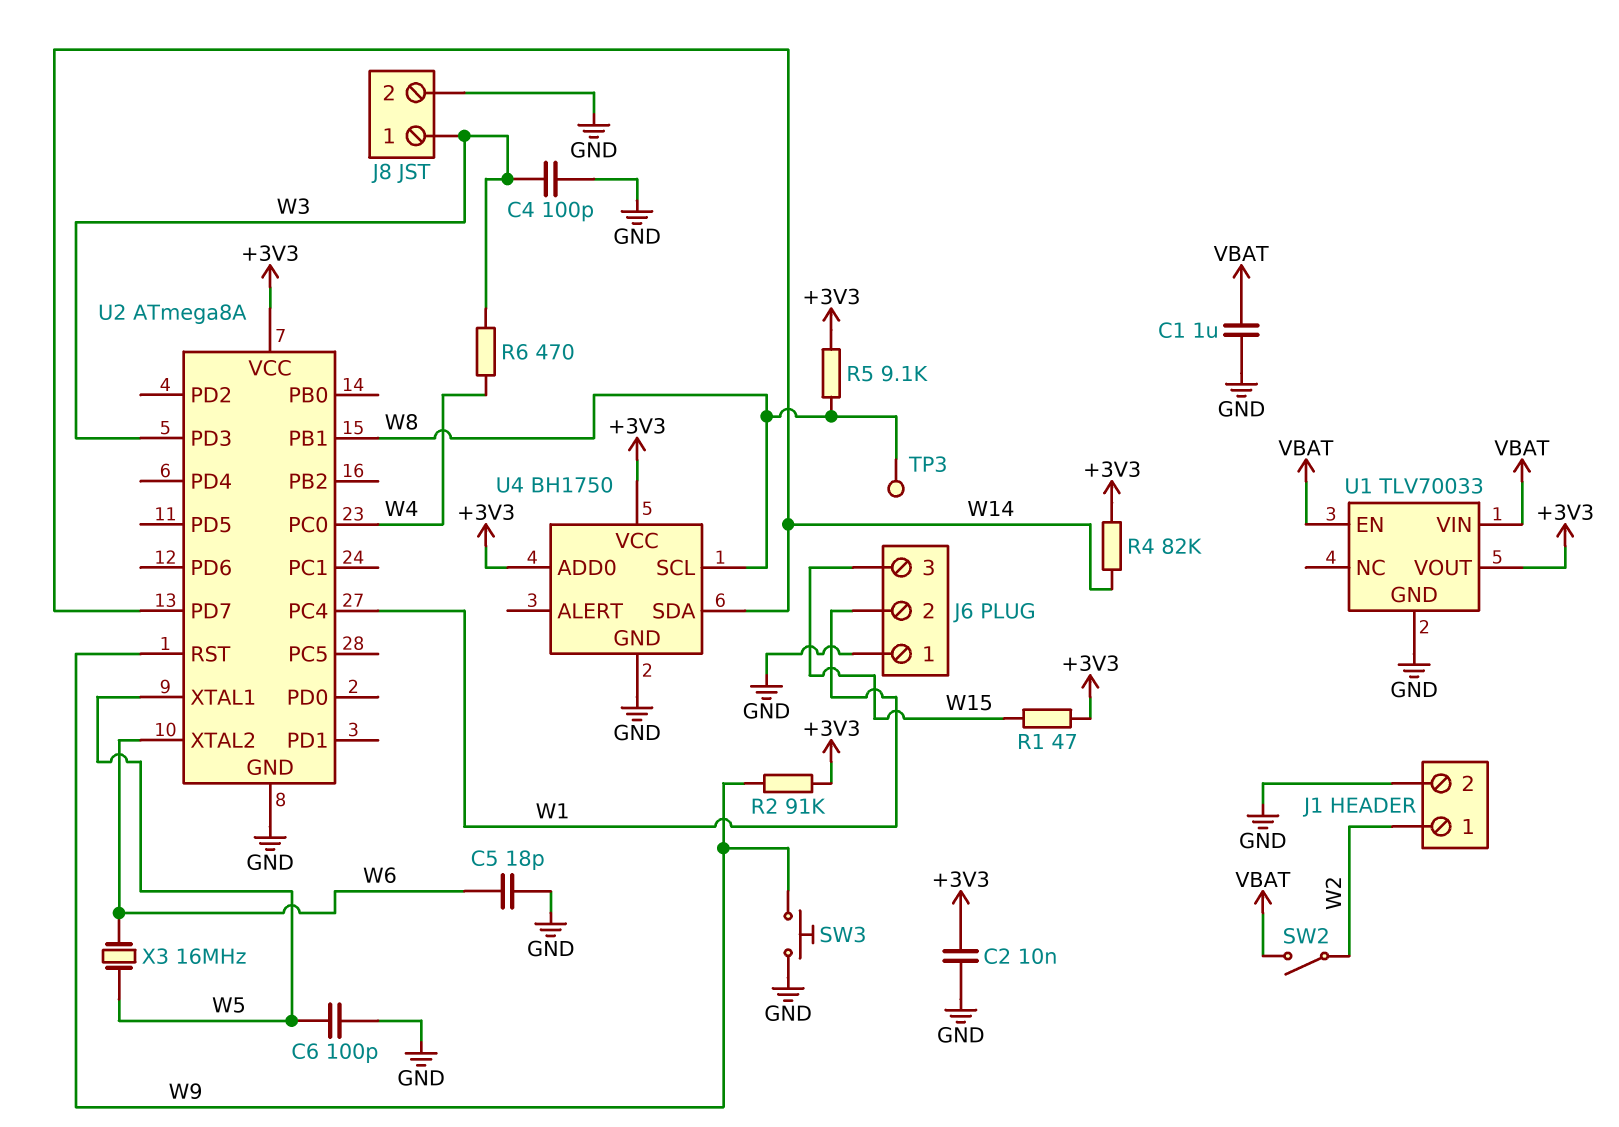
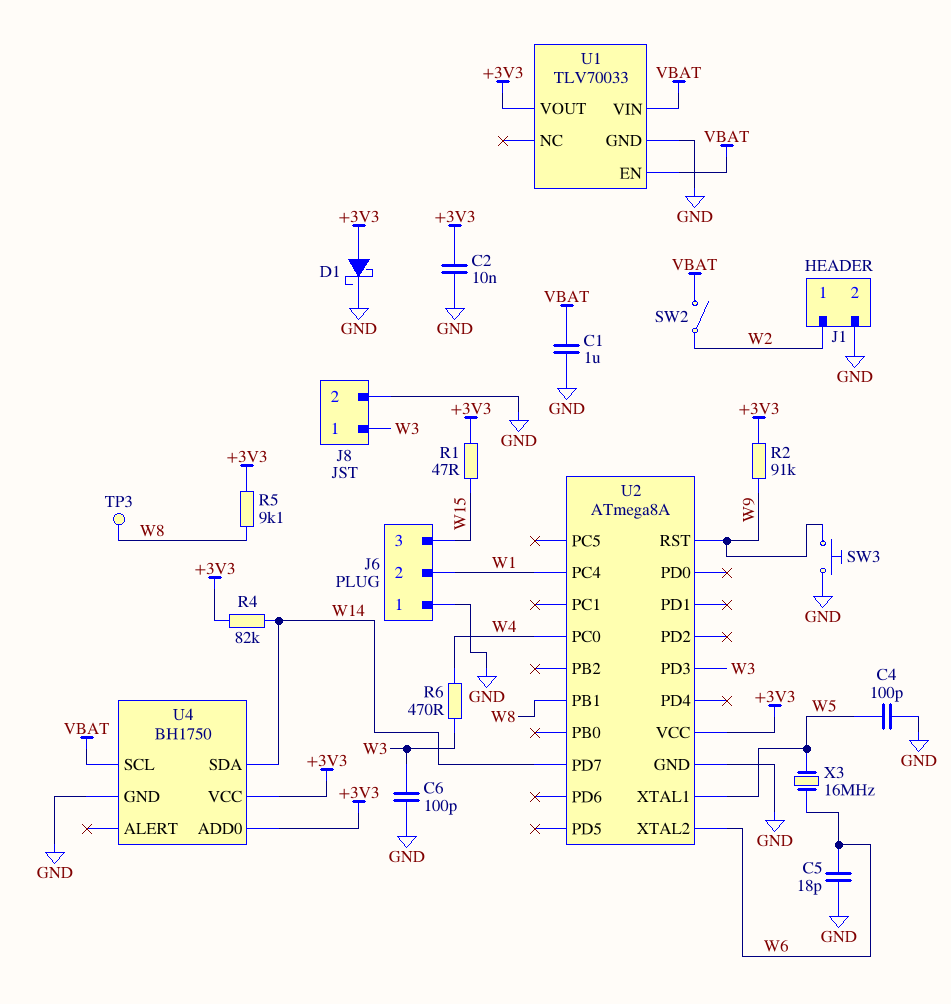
C4: 100pF (GND, W3) -> 100pF (GND, W5)
C6: 100pF (GND, W5) -> 100pF (GND, W3)
D1: none -> schottky (A +3V3, K GND)
U4 pin SCL: W8 -> VBAT

